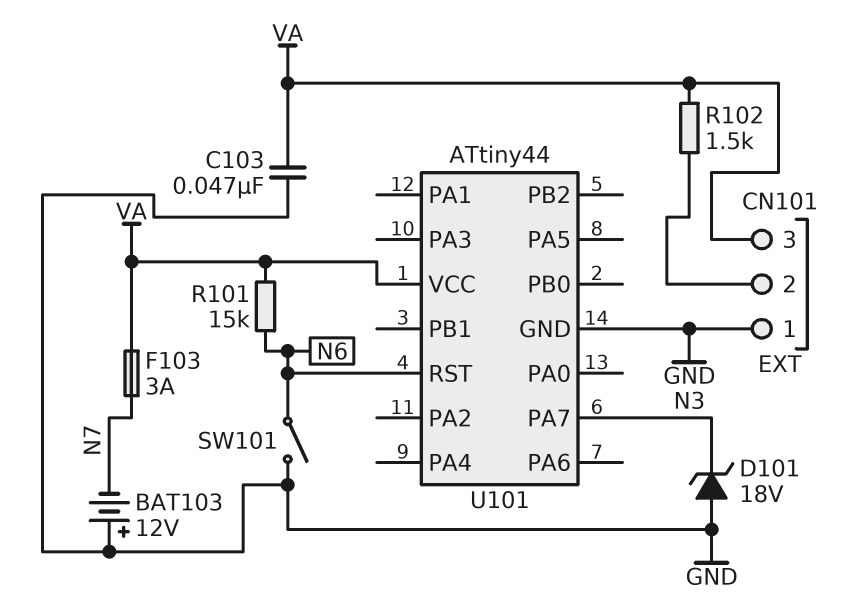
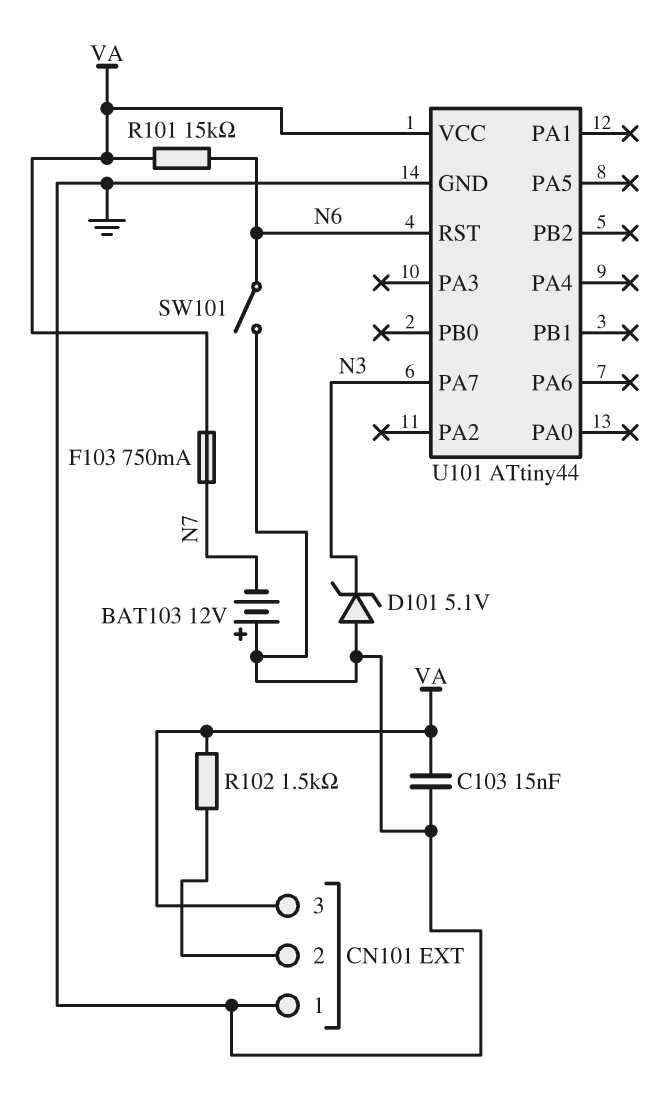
C103: 47nF (GND, VA) -> 15nF (GND, VA)
D101: zener 18V (A GND, K N3) -> zener 5.1V (A GND, K N3)
F103: 3A (N7, VA) -> 750mA (N7, VA)

